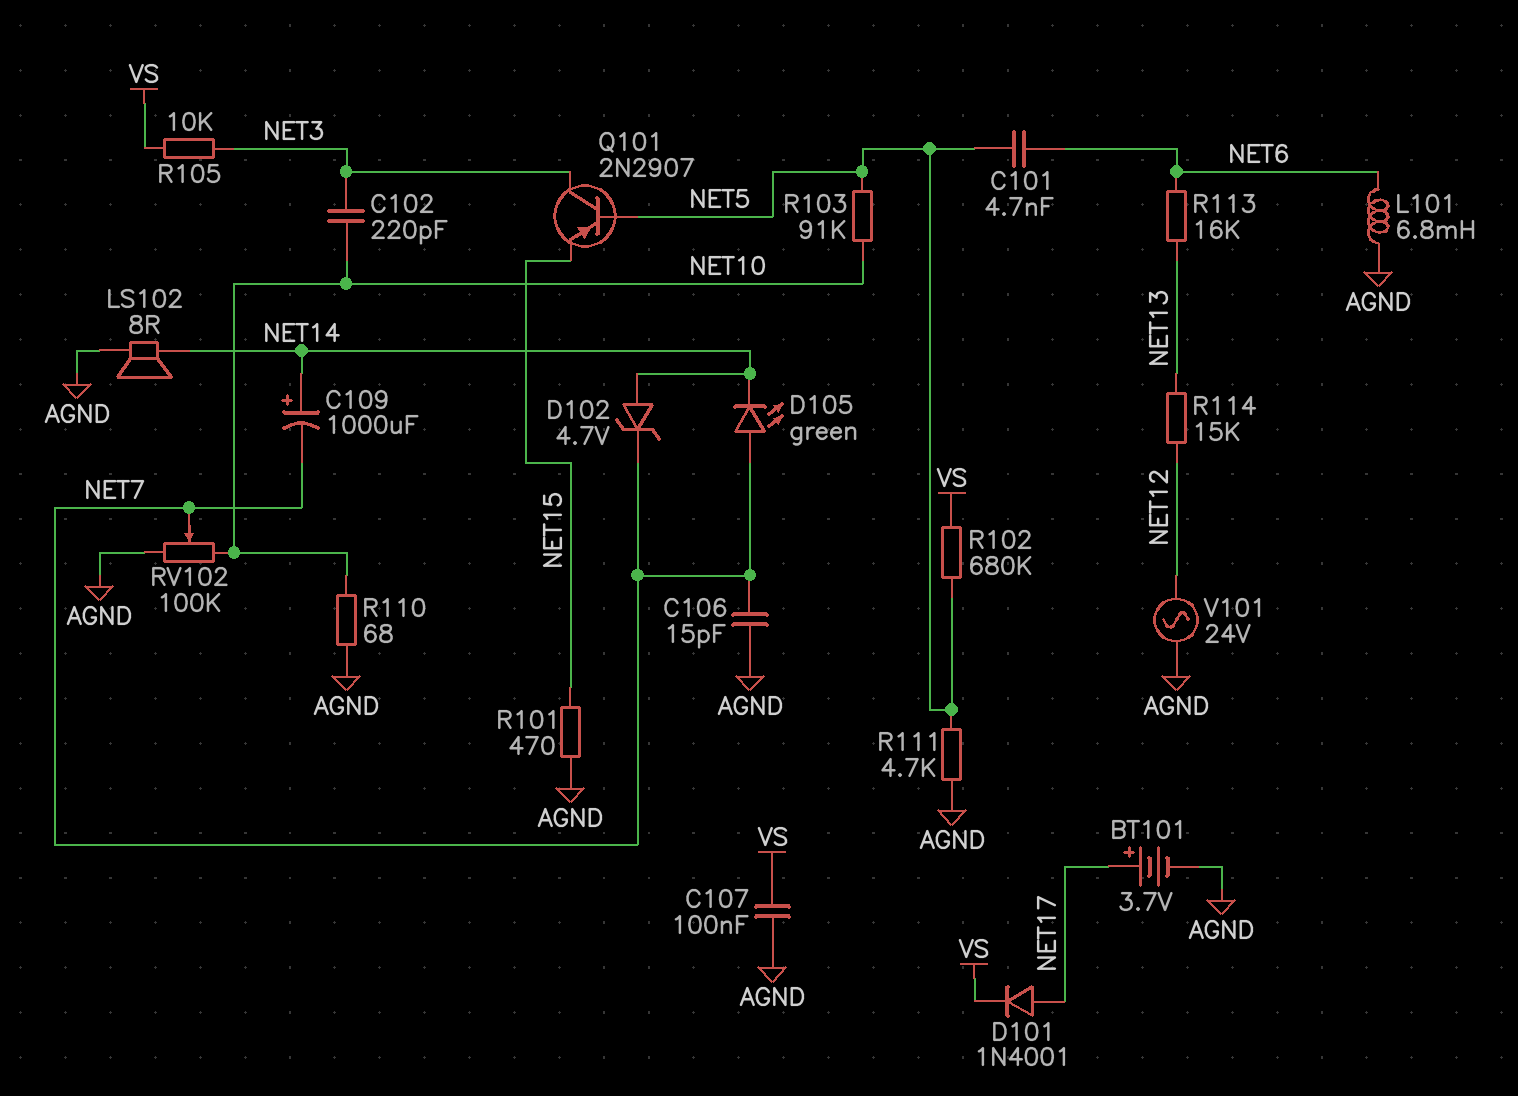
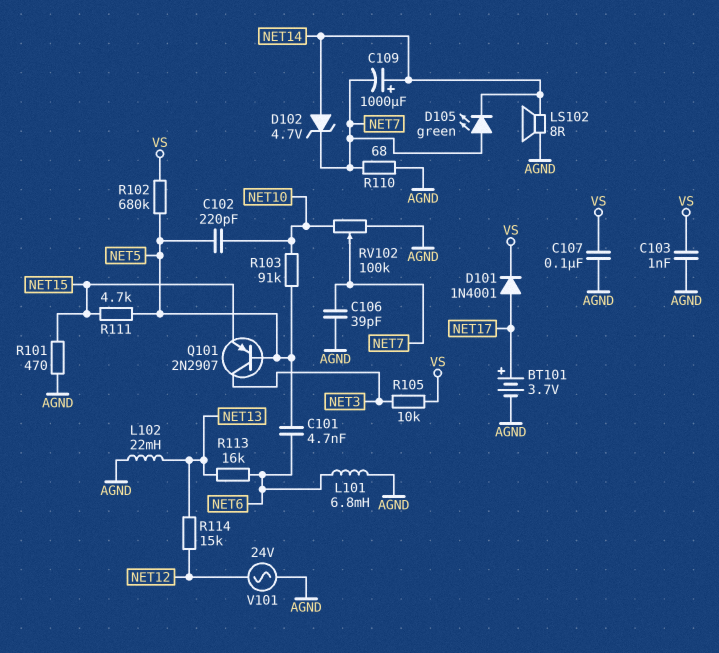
C102: 220pF (NET3, NET10) -> 220pF (NET5, NET10)
C103: none -> 1nF (AGND, VS)
C106: 15pF (AGND, NET7) -> 39pF (AGND, NET7)
L102: none -> 22mH (AGND, NET13)
R110: 68 (AGND, NET10) -> 68 (AGND, NET7)
R111: 4.7k (AGND, NET5) -> 4.7k (NET5, NET15)

